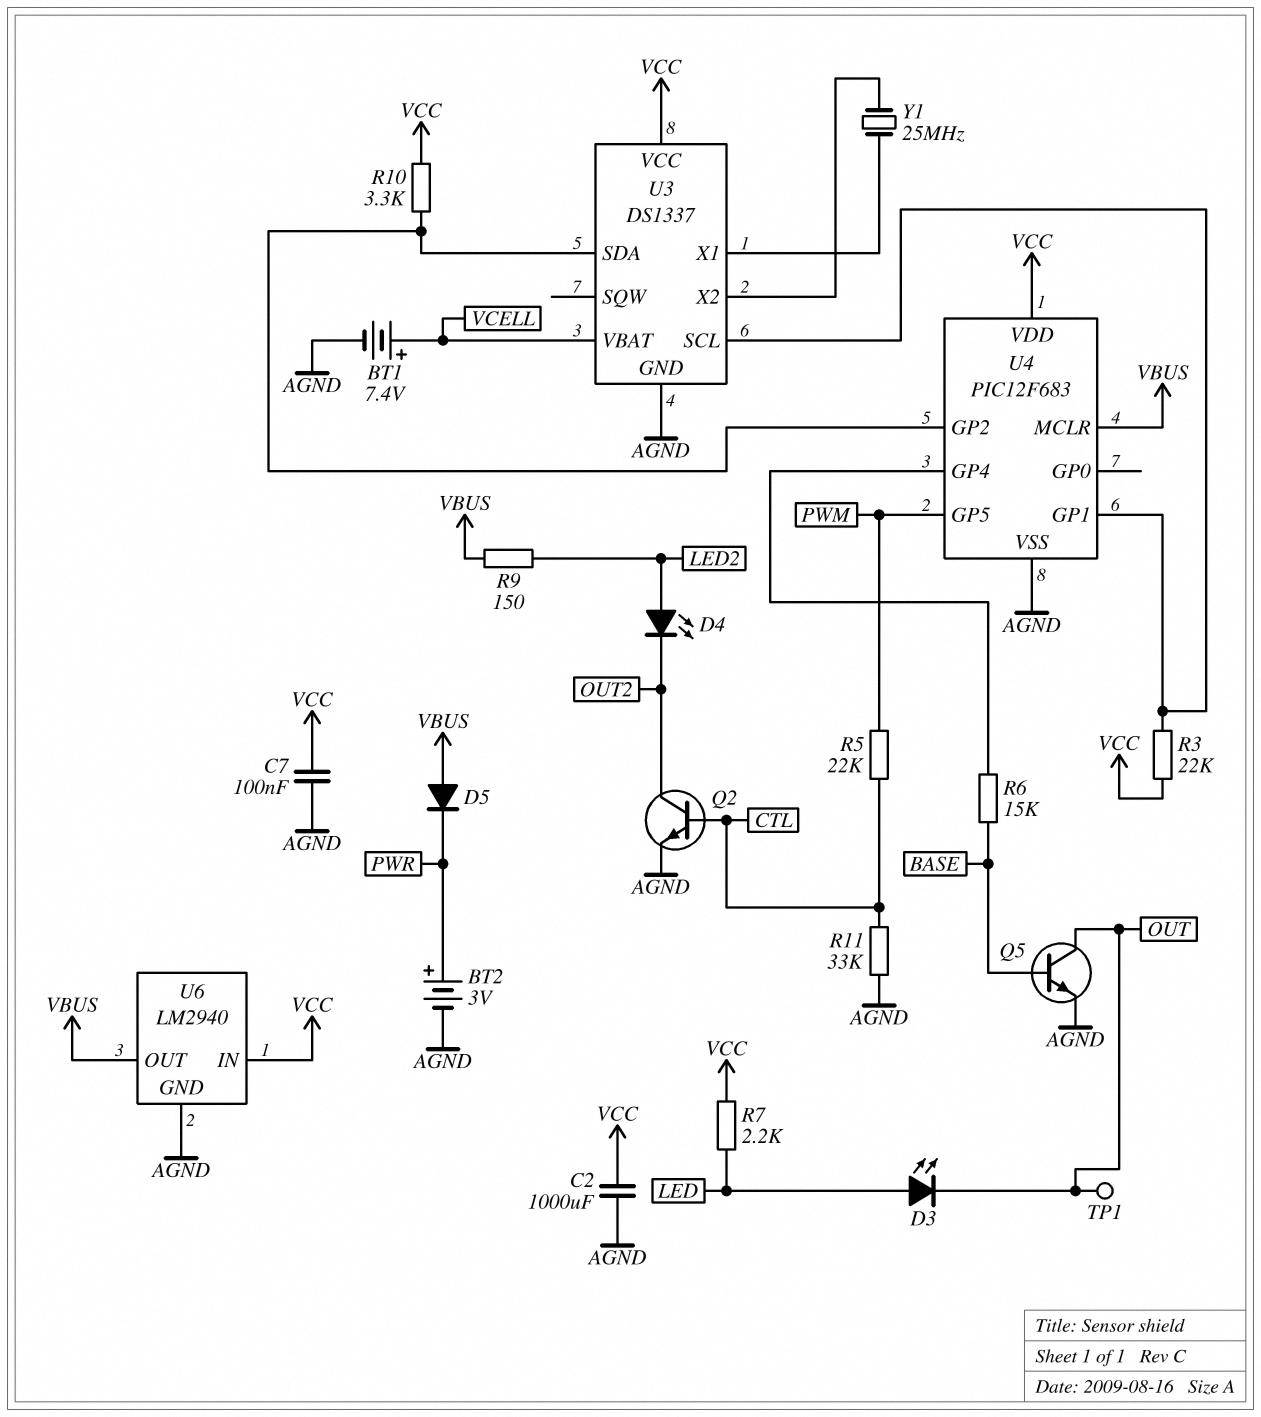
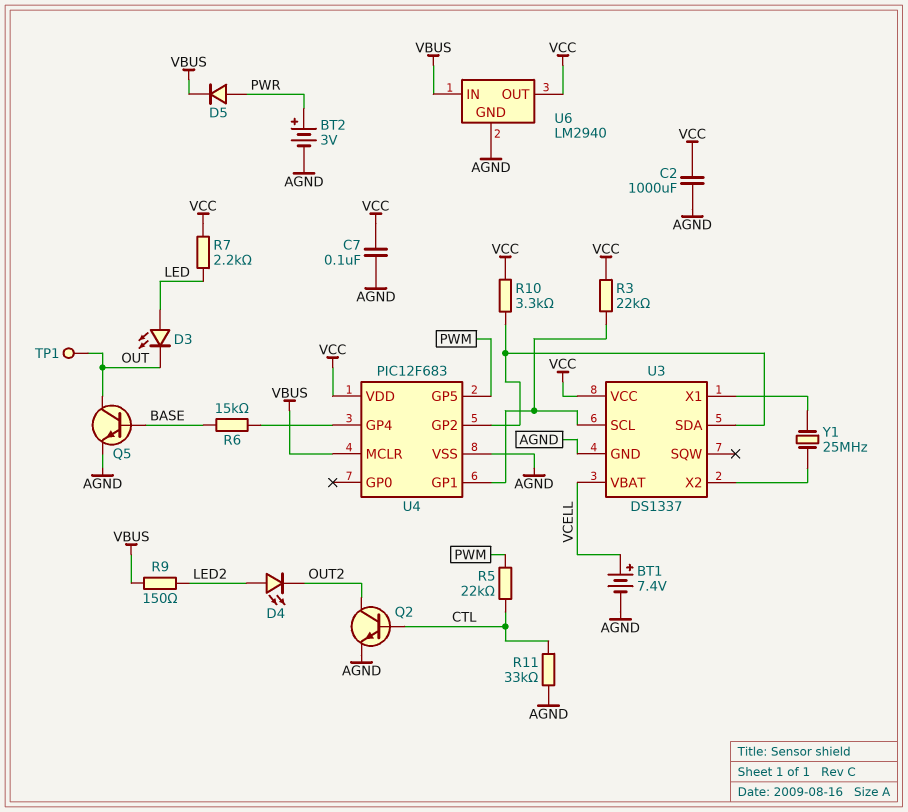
D5: diode (A VBUS, K PWR) -> diode (A PWR, K VBUS)
U6 pin IN: VCC -> VBUS
U6 pin OUT: VBUS -> VCC

